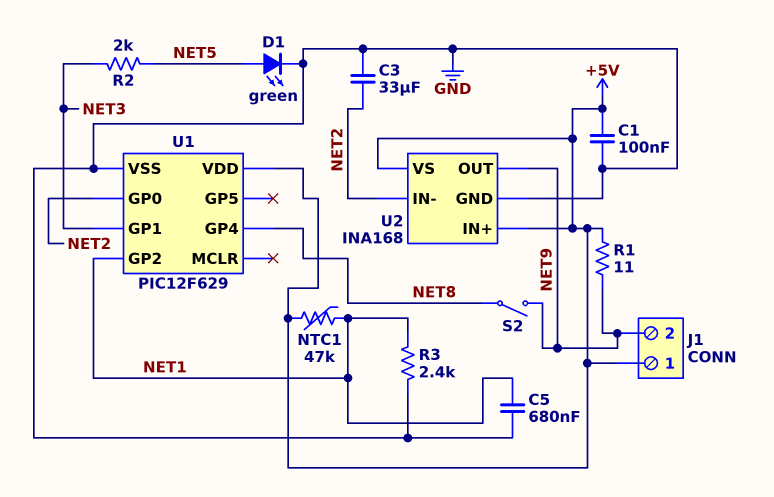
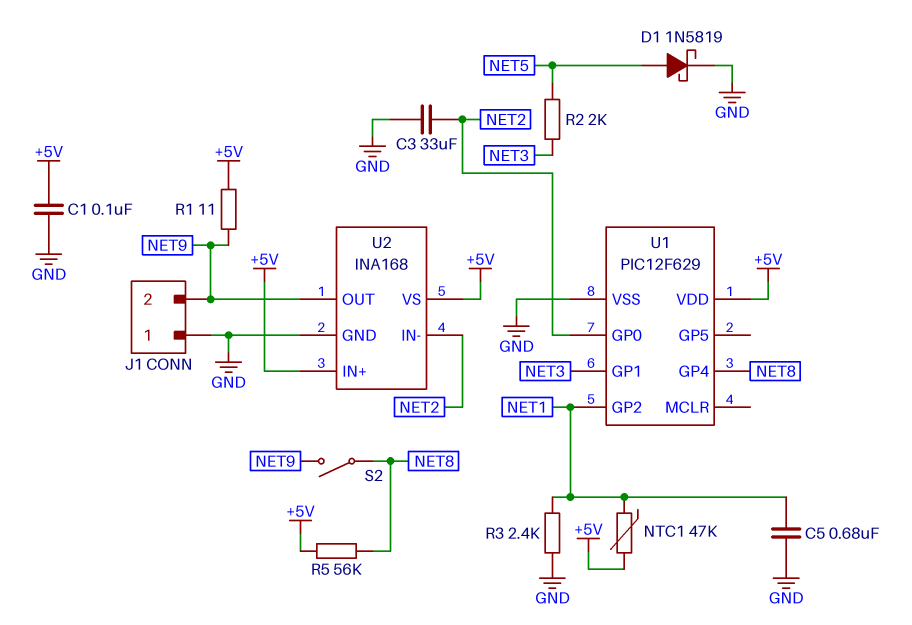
D1: LED green (A NET5, K GND) -> schottky 1N5819 (A NET5, K GND)
J1 pin 1: +5V -> GND
R5: none -> 56k (+5V, NET8)

